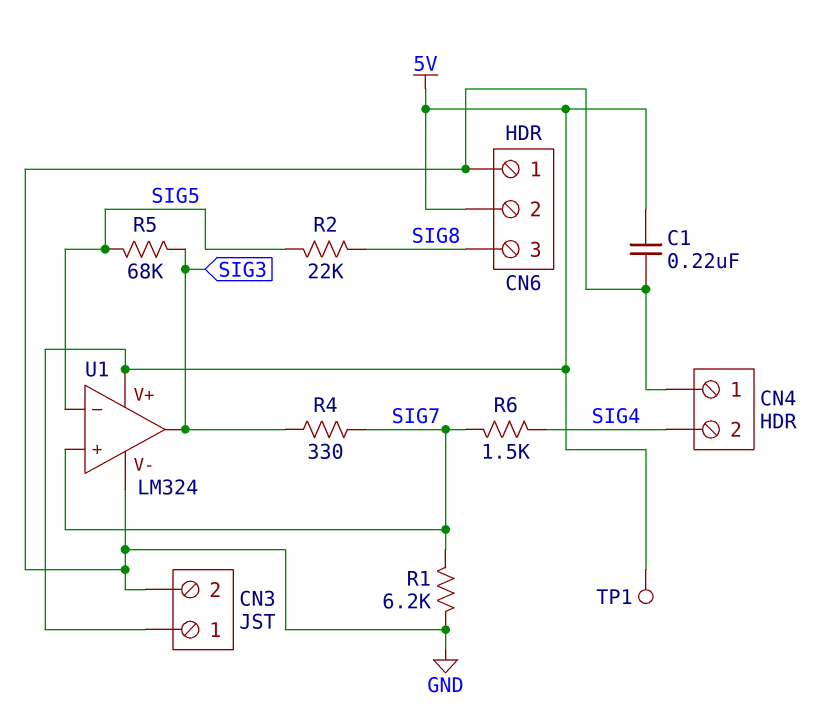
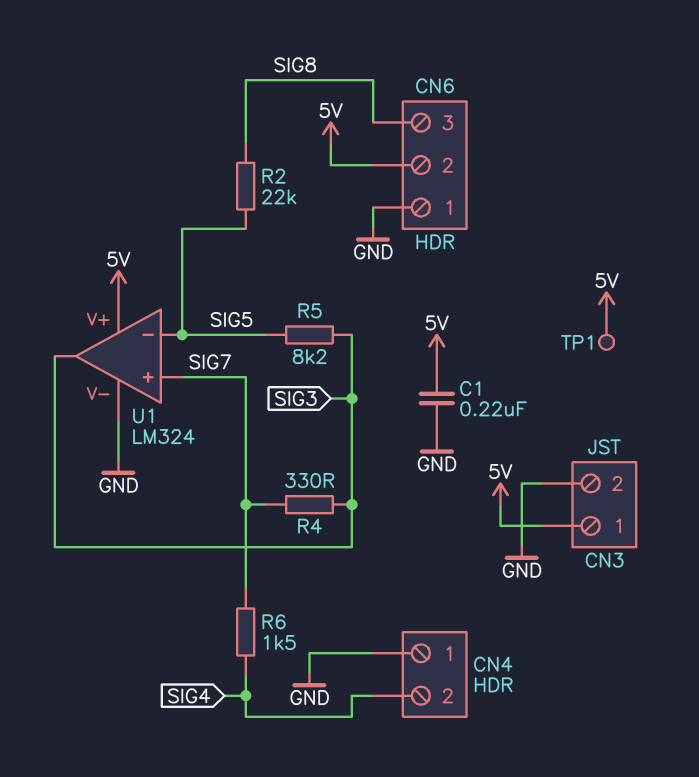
R1: 6.2k (GND, SIG7) -> none
R5: 68k (SIG3, SIG5) -> 8.2k (SIG3, SIG5)

